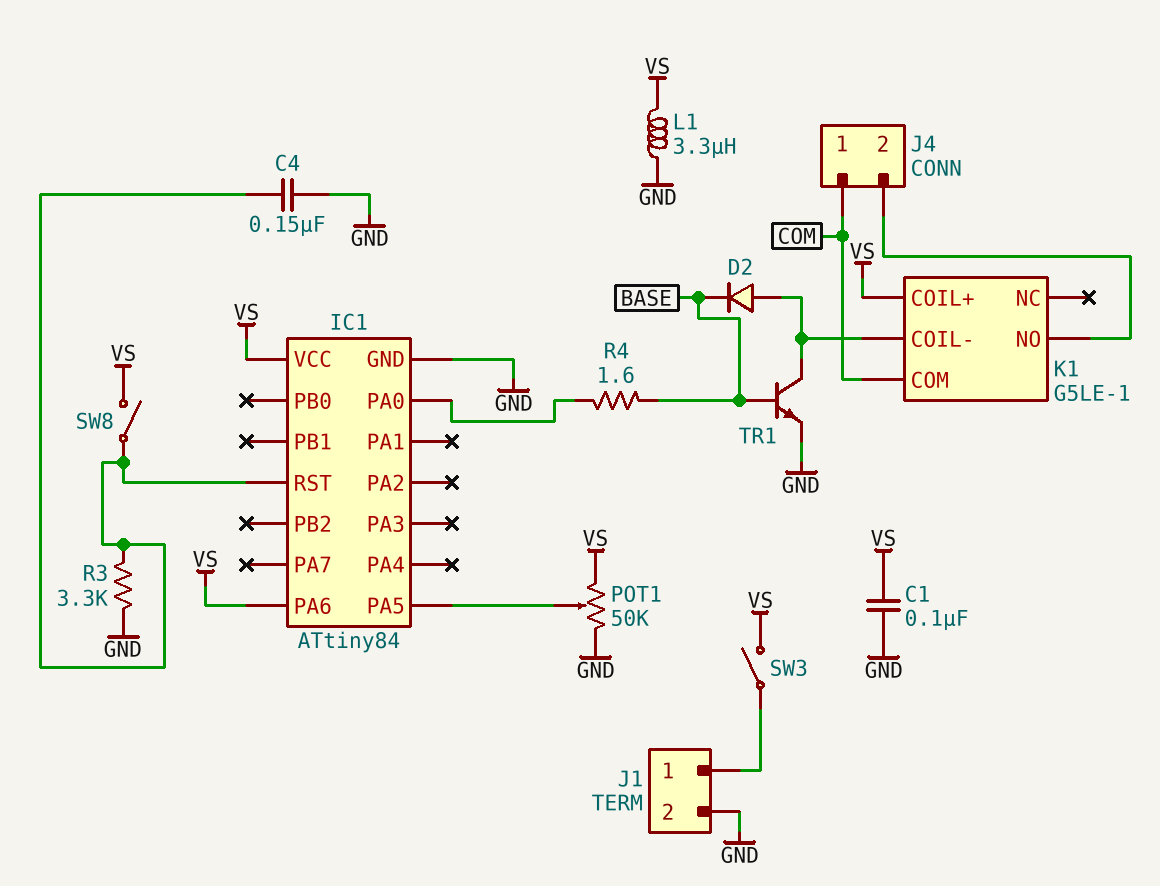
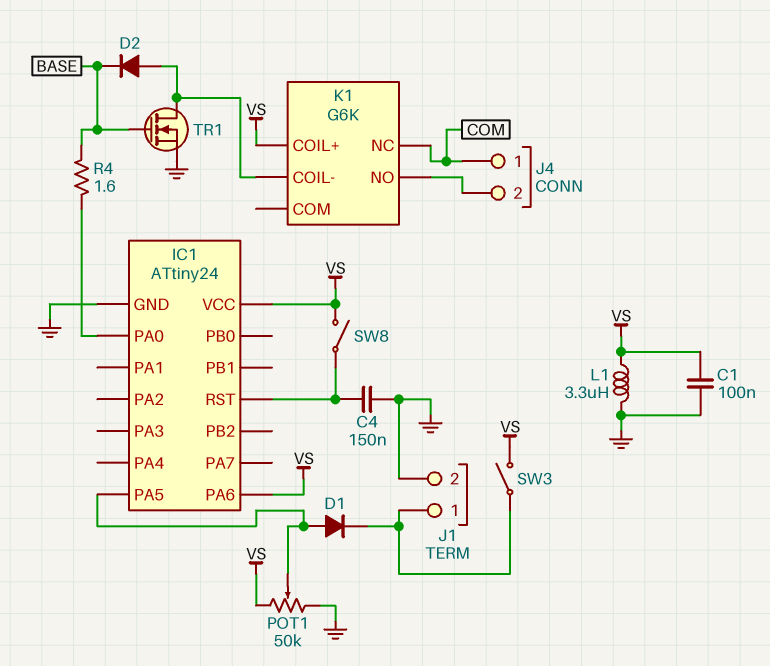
D1: none -> diode (A IC1/PA5, K J1/1)
IC1: ATtiny84 -> ATtiny24
K1: G5LE-1 -> G6K
K1 pin COM: COM -> none
K1 pin NC: none -> COM
R3: 3.3k (GND, IC1/RST) -> none
TR1: NPN (B BASE, C K1/COIL-, E GND) -> NMOS (G BASE, D K1/COIL-, S GND)

